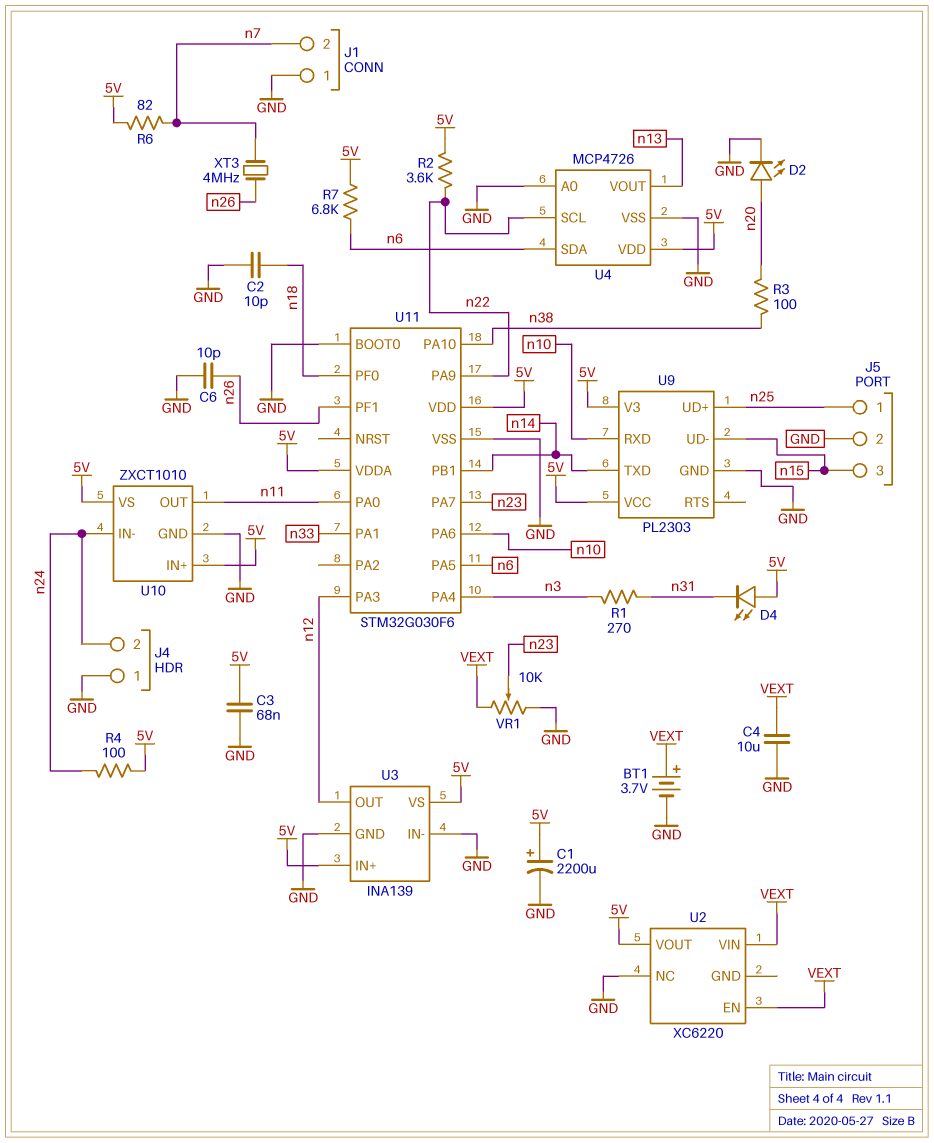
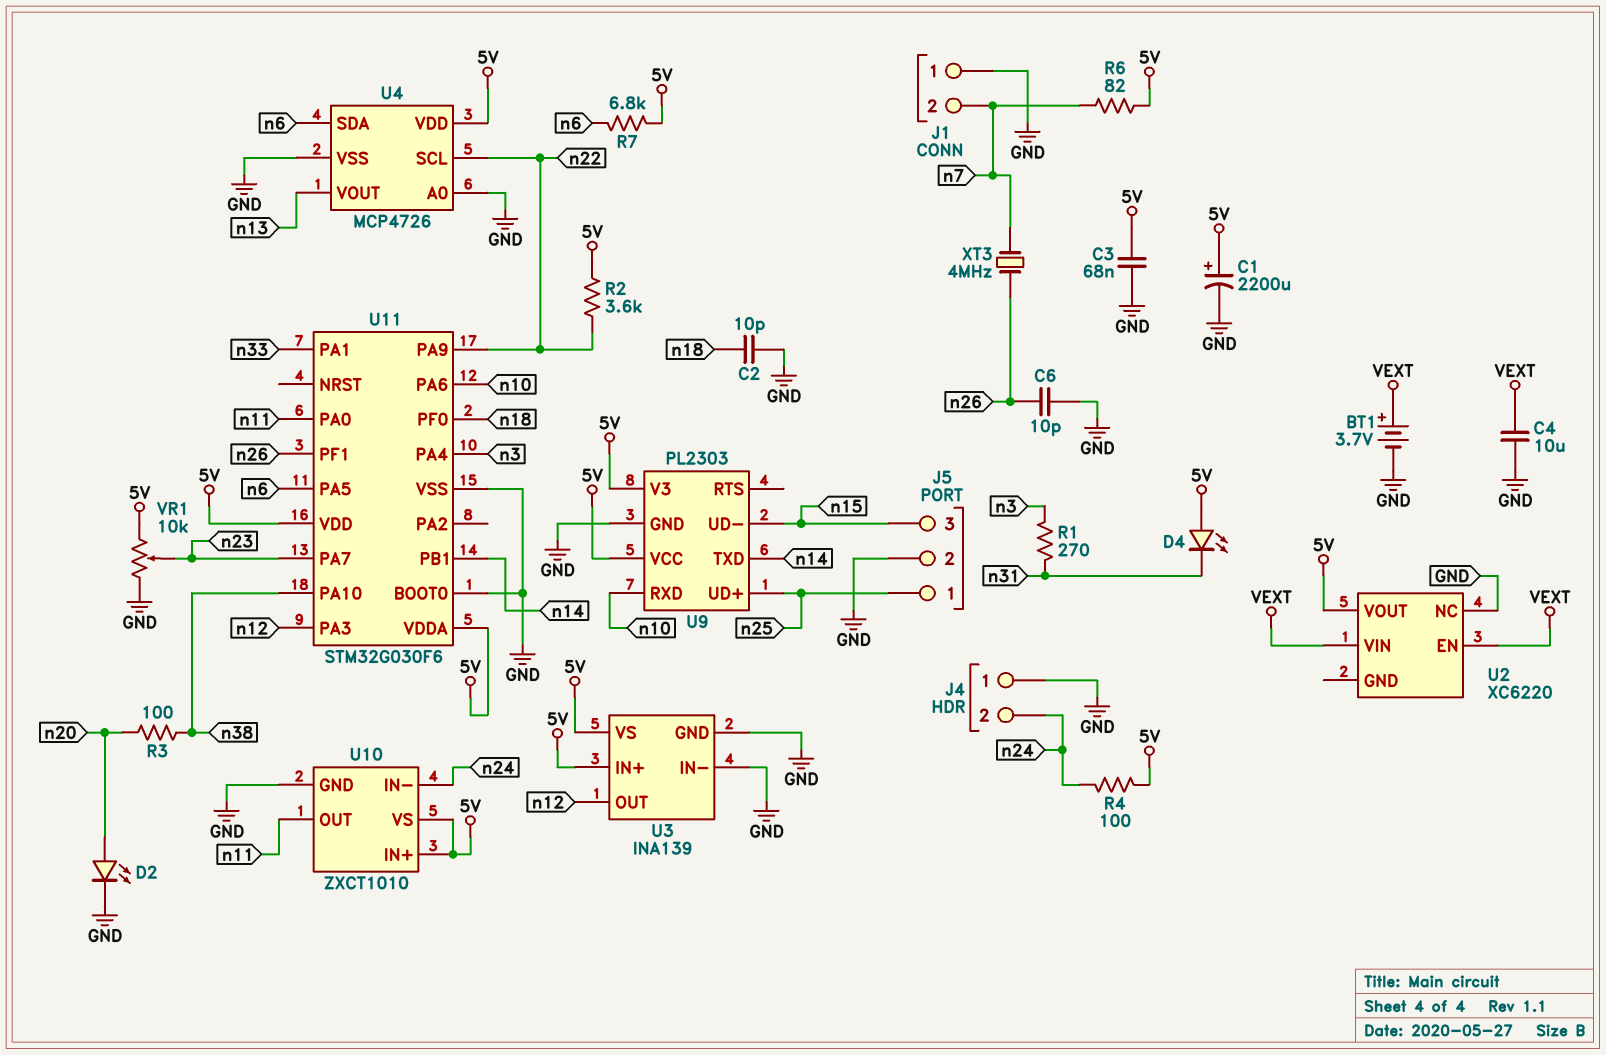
VR1: 10k (GND, VEXT, wiper n23) -> 10k (5V, GND, wiper n23)

